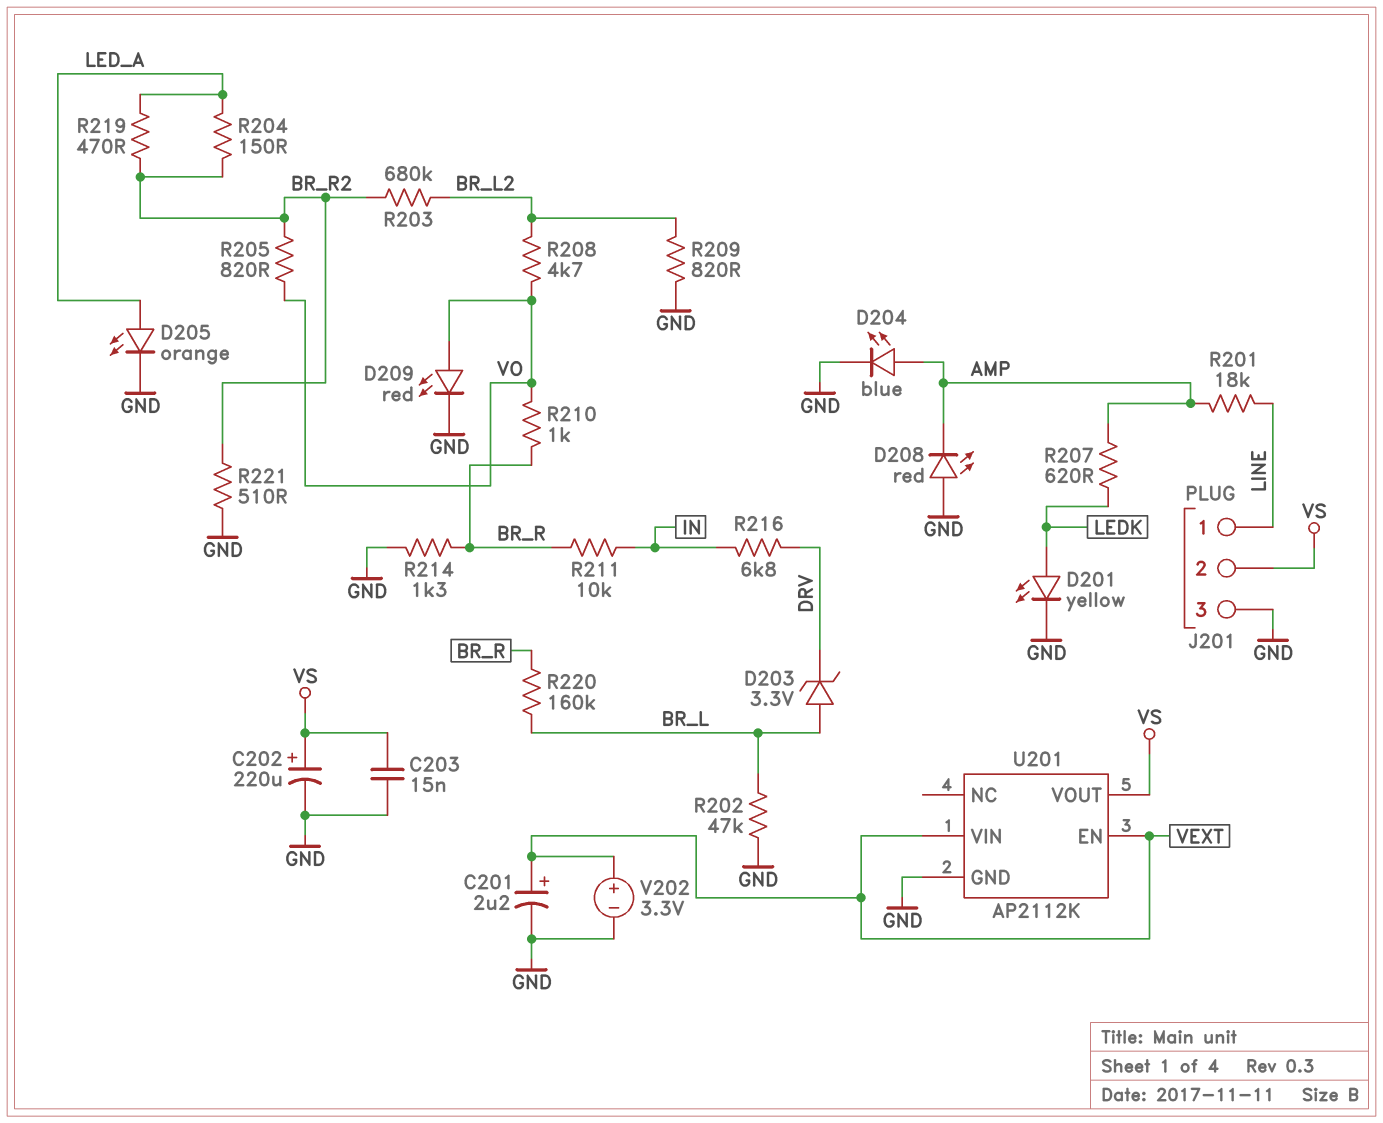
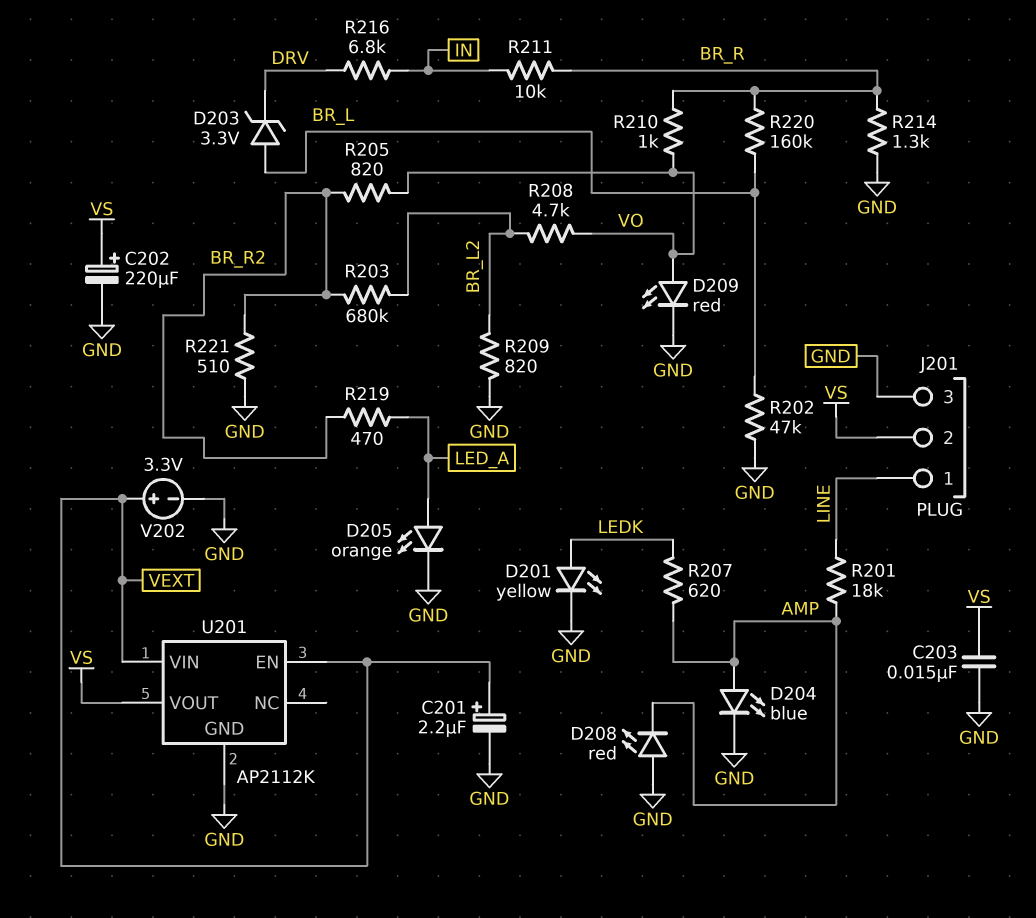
R204: 150 (BR_R2, LED_A) -> none

